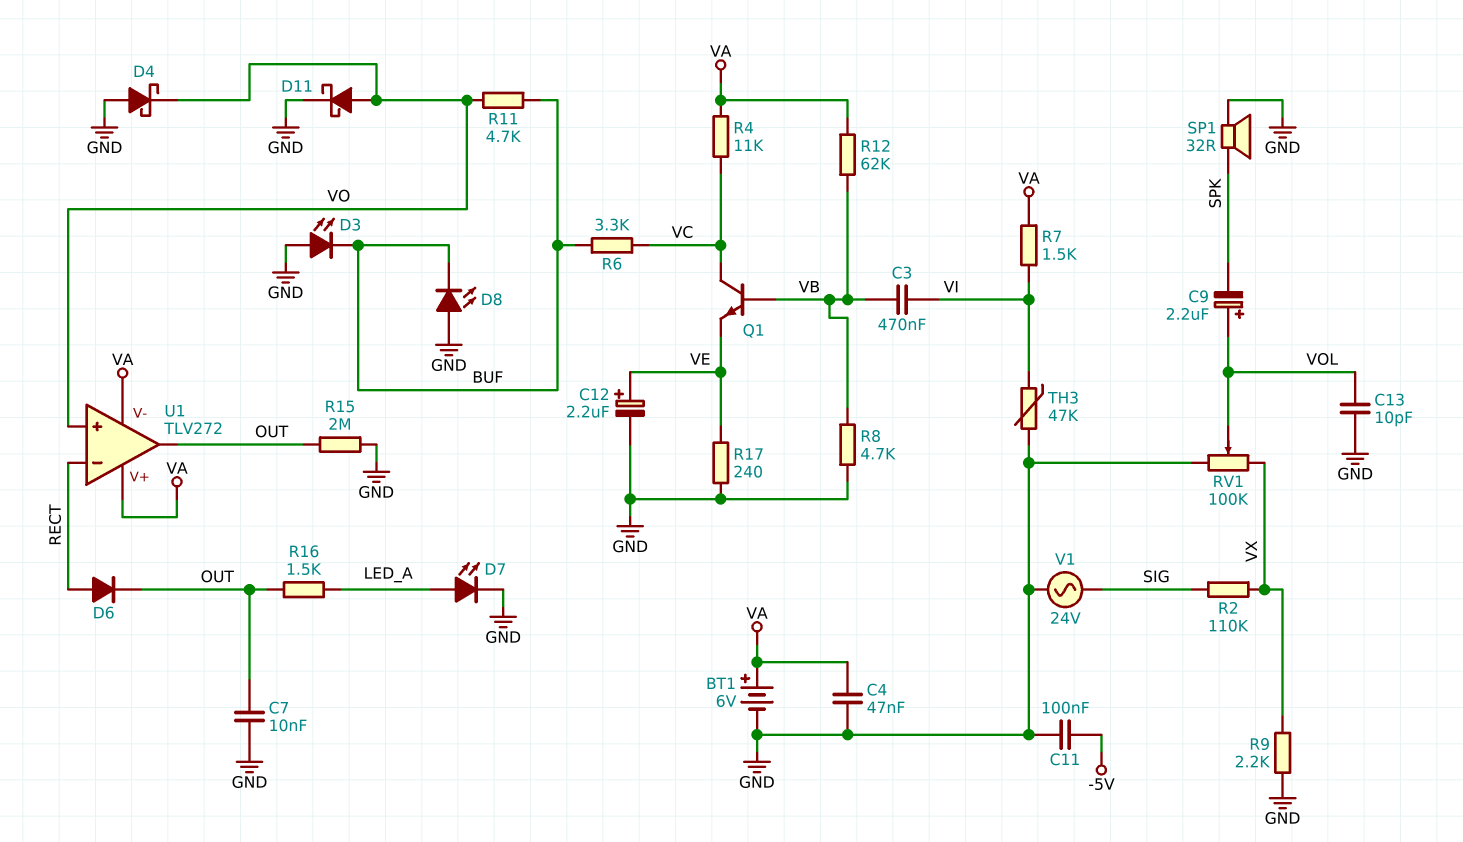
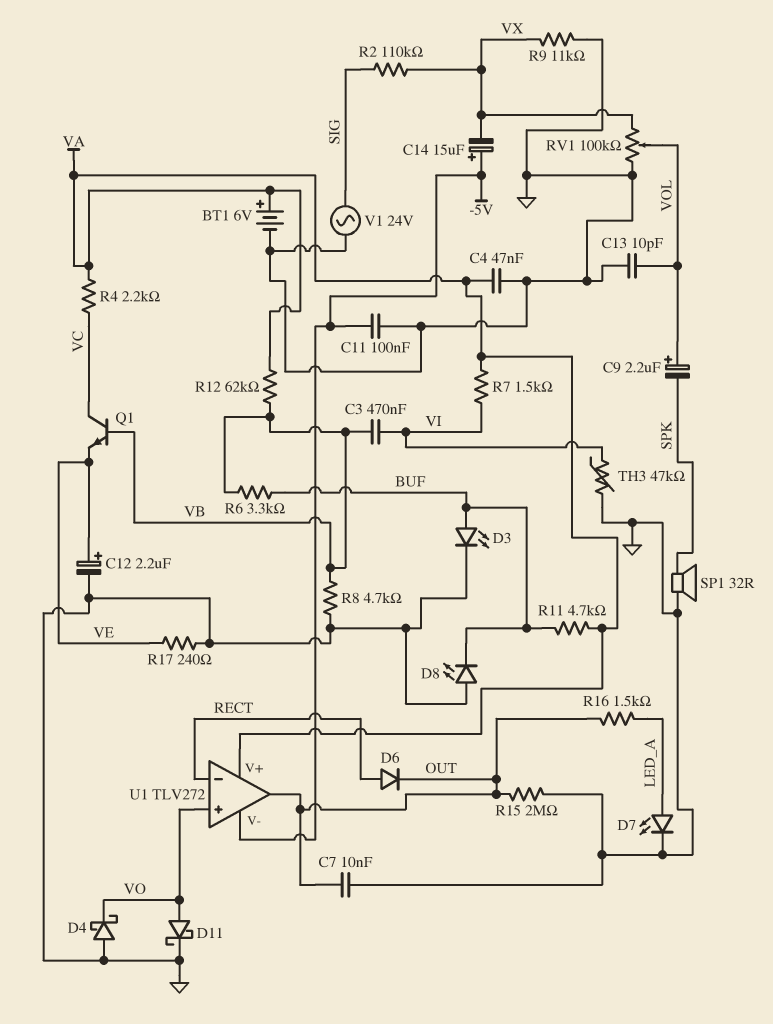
C14: none -> 15uF (plus -5V, minus VX)
D3: LED (A GND, K BUF) -> LED (A BUF, K GND)
R4: 11k (VA, VC) -> 2.2k (VA, VC)
R6: 3.3k (BUF, VC) -> 3.3k (BUF, VB)
R9: 2.2k (GND, VX) -> 11k (GND, VX)
R11: 4.7k (BUF, VO) -> 4.7k (BUF, VA)
U1 pin V-: VA -> -5V

